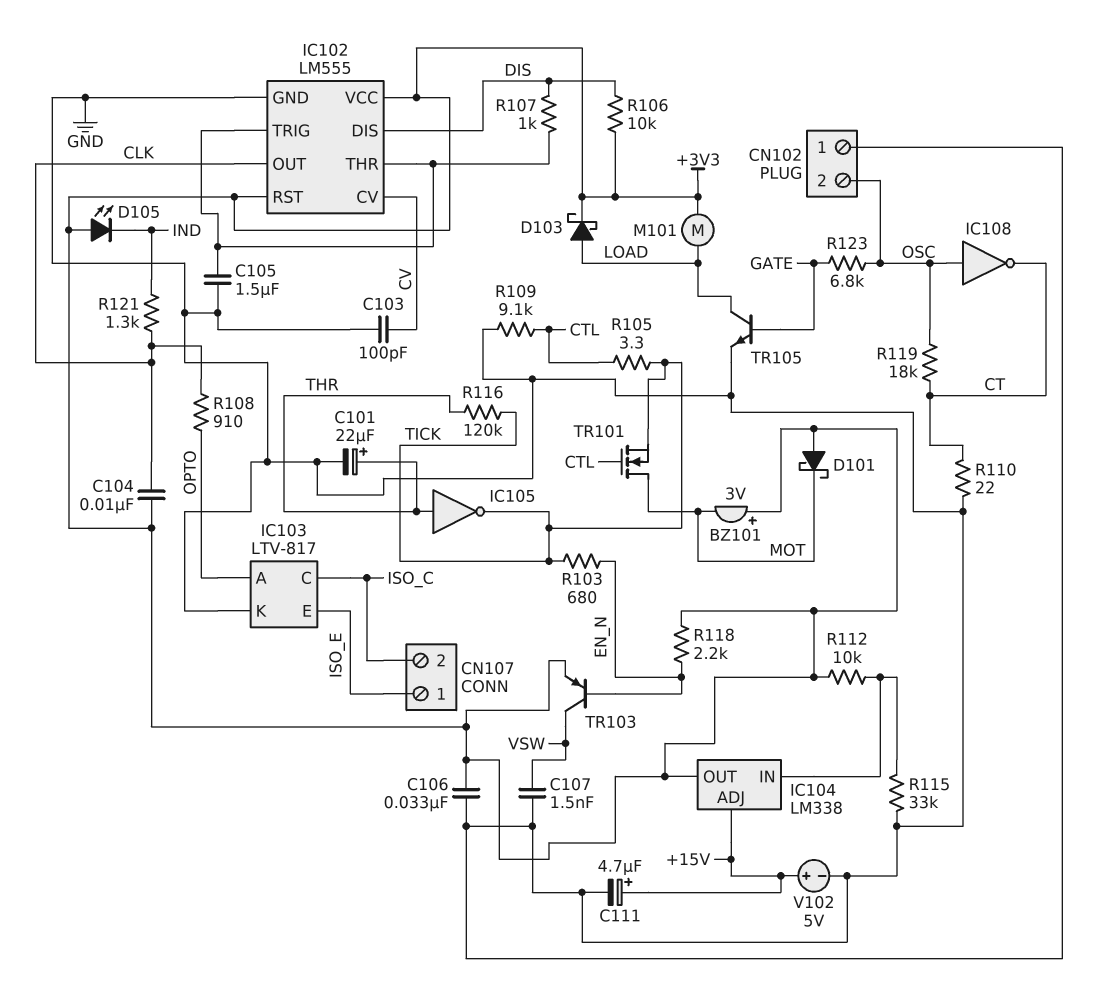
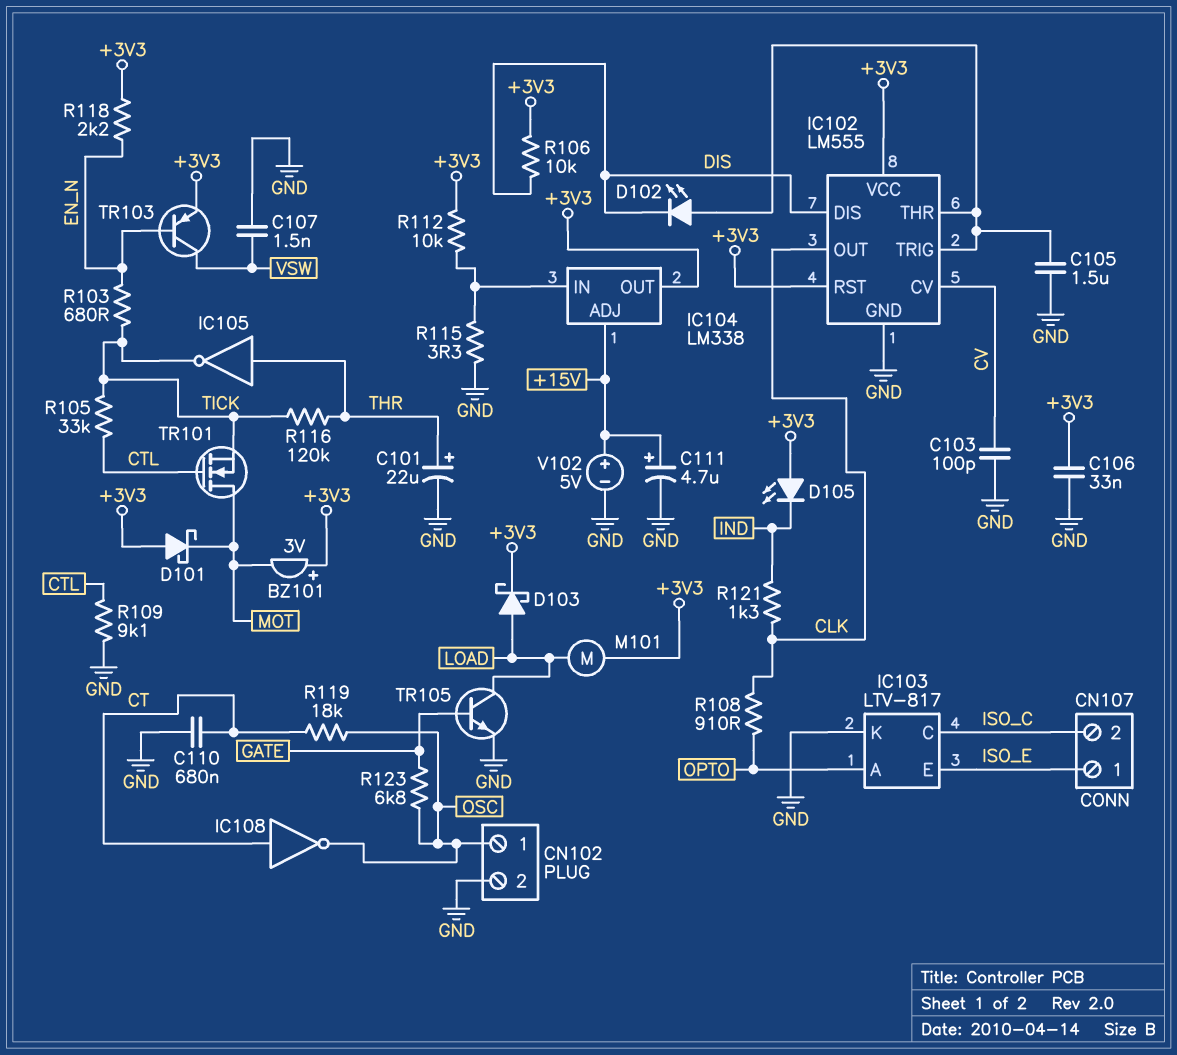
C104: 10nF (+3V3, CLK) -> none
C110: none -> 680nF (CT, GND)
CN102 pin 1: GND -> OSC
CN102 pin 2: OSC -> GND
D102: none -> LED (A IC102/THR, K DIS)
IC108: NOT (in OSC, out CT) -> NOT (in CT, out OSC)
R105: 3.3 (CTL, TICK) -> 33k (CTL, TICK)
R107: 1k (DIS, IC102/THR) -> none
R110: 22 (CT, GND) -> none
R115: 33k (GND, IC104/IN) -> 3.3 (GND, IC104/IN)

